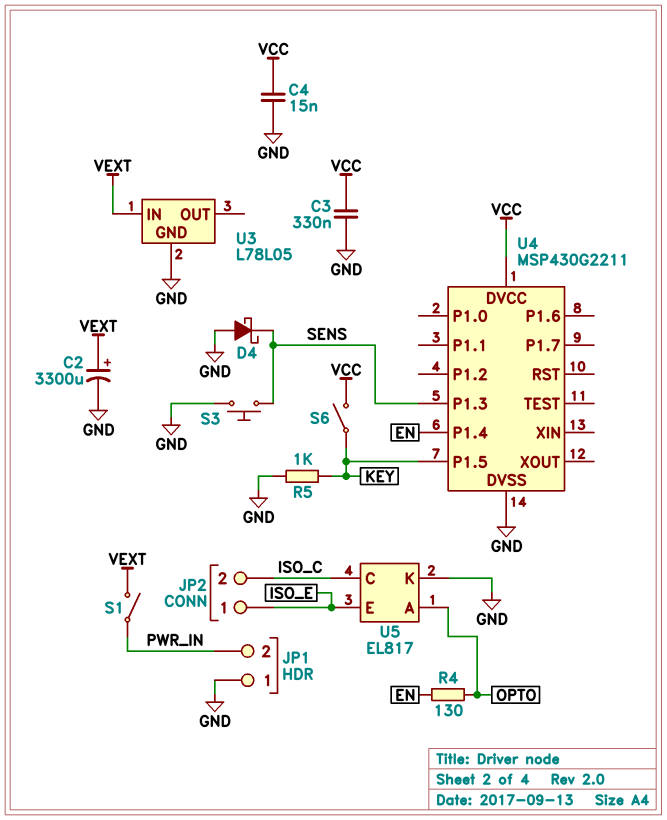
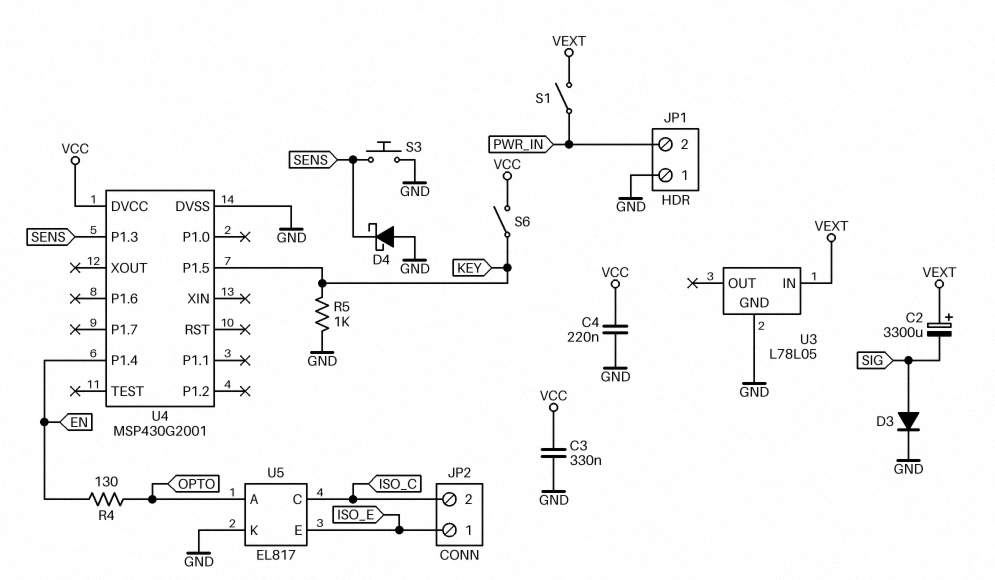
C2: 3300uF (plus VEXT, minus GND) -> 3300uF (plus VEXT, minus SIG)
C4: 15nF (GND, VCC) -> 220nF (GND, VCC)
D3: none -> diode (A SIG, K GND)
U4: MSP430G2211 -> MSP430G2001

